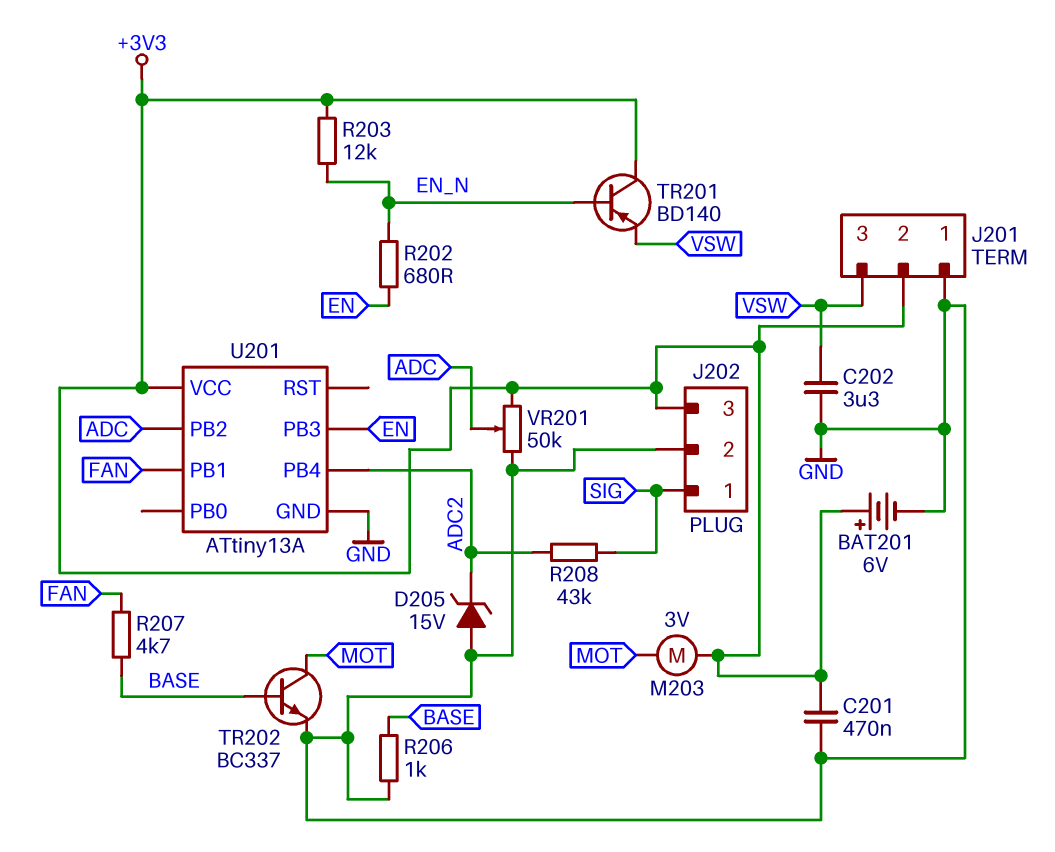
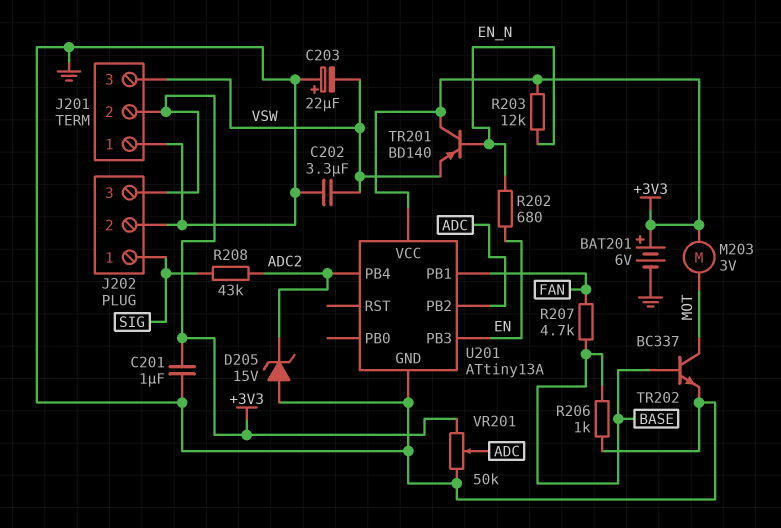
C201: 470nF (+3V3, GND) -> 1uF (+3V3, GND)
C203: none -> 22uF (plus GND, minus VSW)

